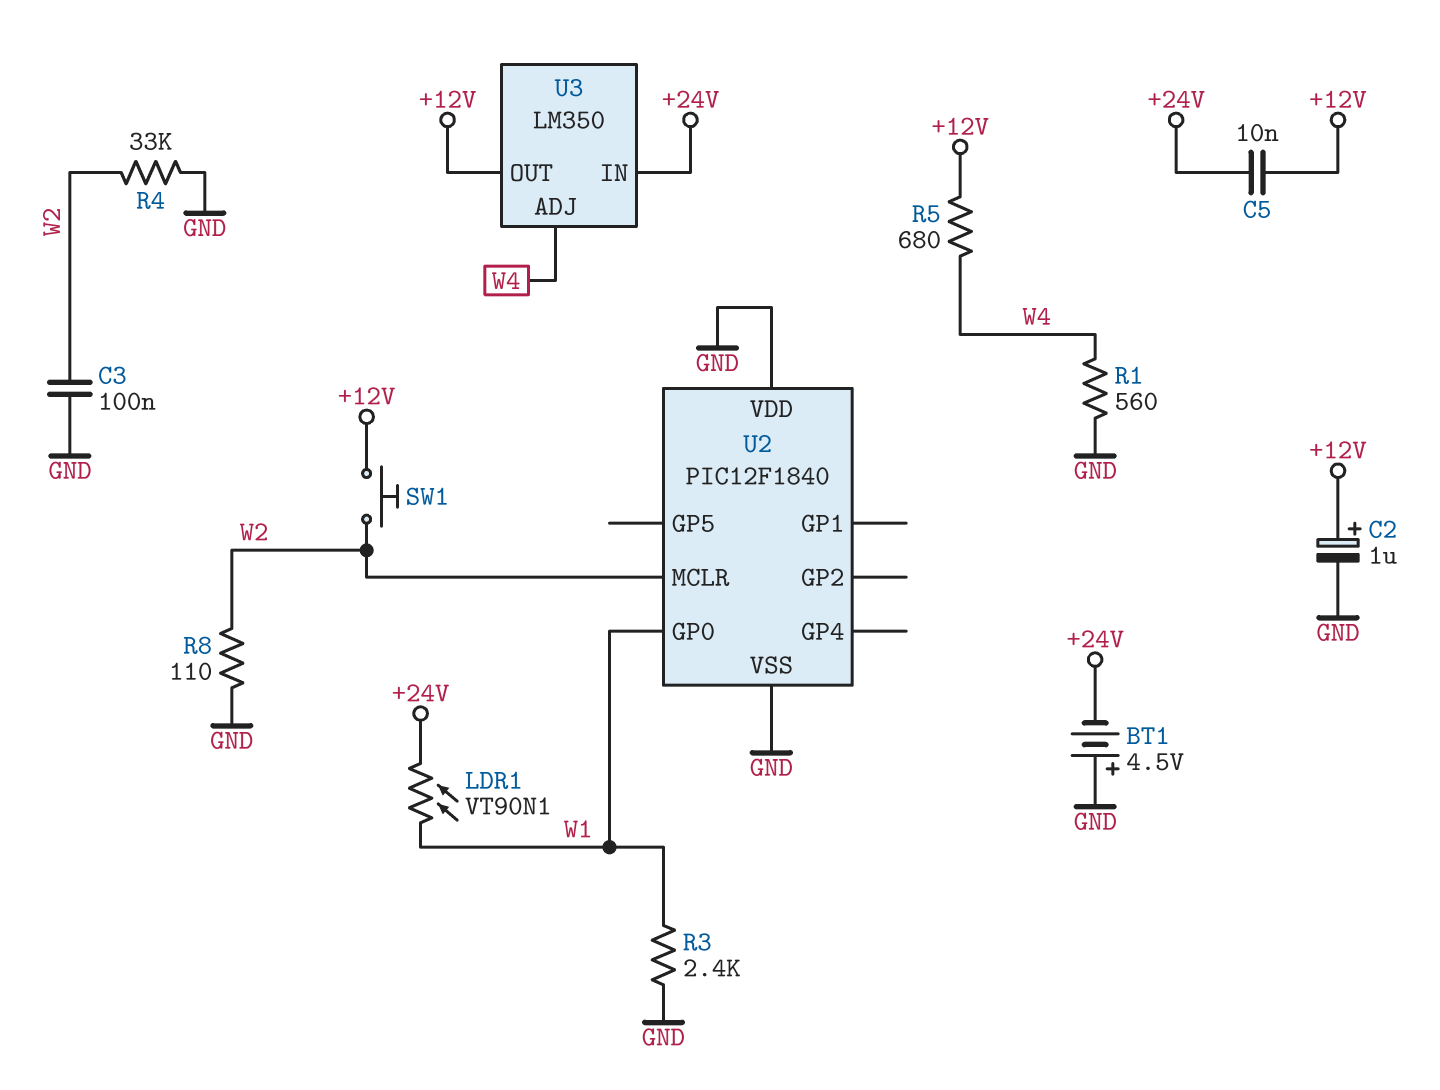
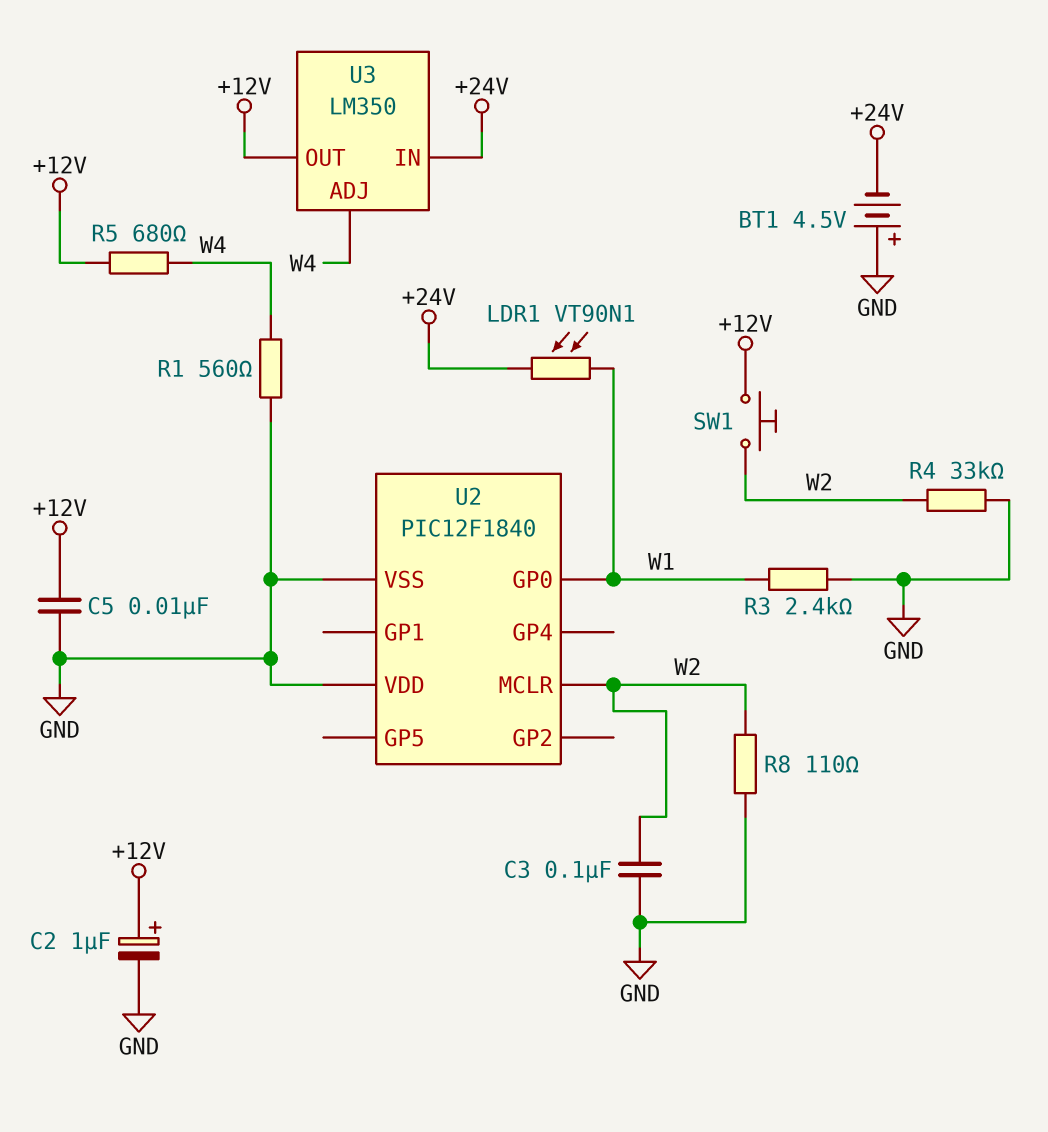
C5: 10nF (+12V, +24V) -> 10nF (+12V, GND)

